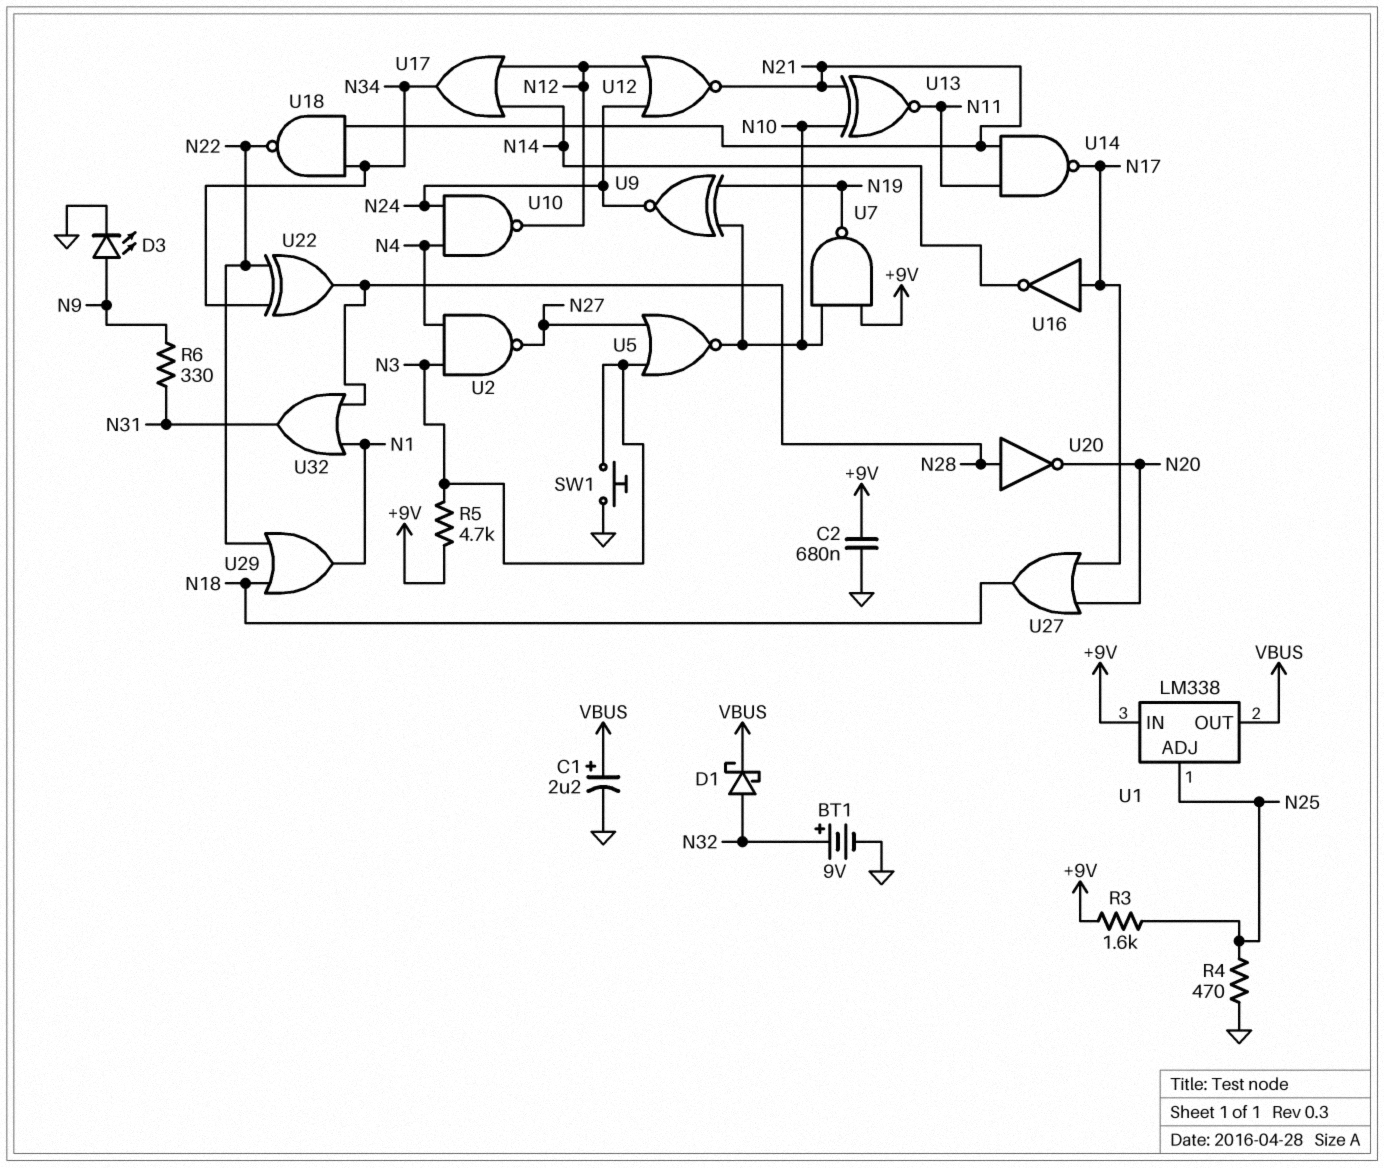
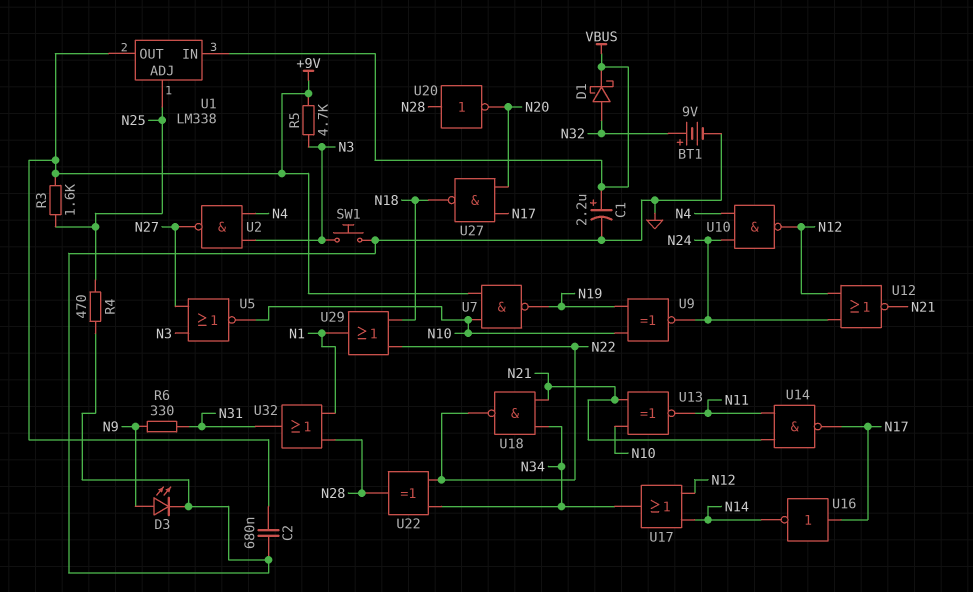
U1 pin IN: +9V -> VBUS
U1 pin OUT: VBUS -> +9V
U27: OR (in N17, in N20, out N18) -> NAND (in N17, in N20, out N18)

